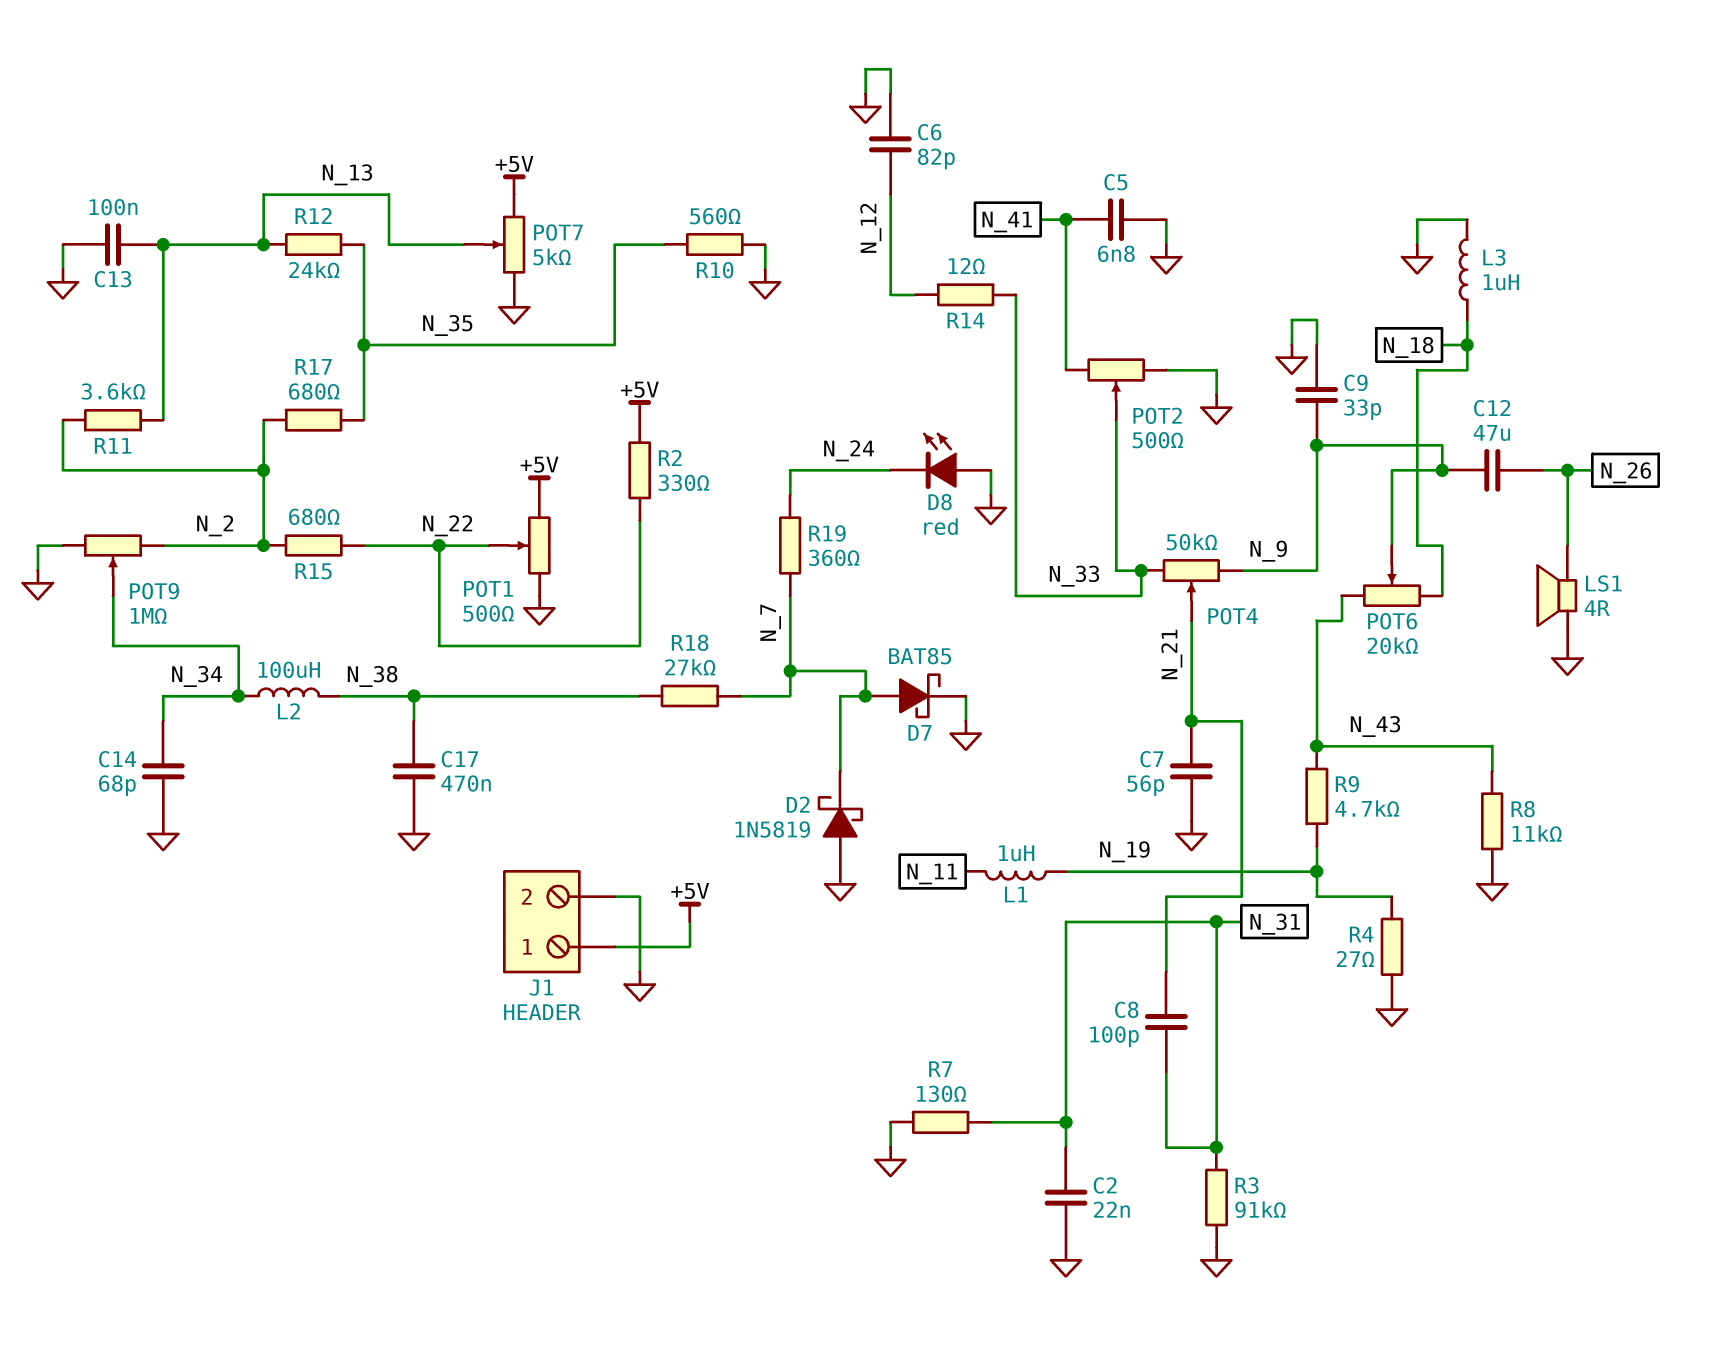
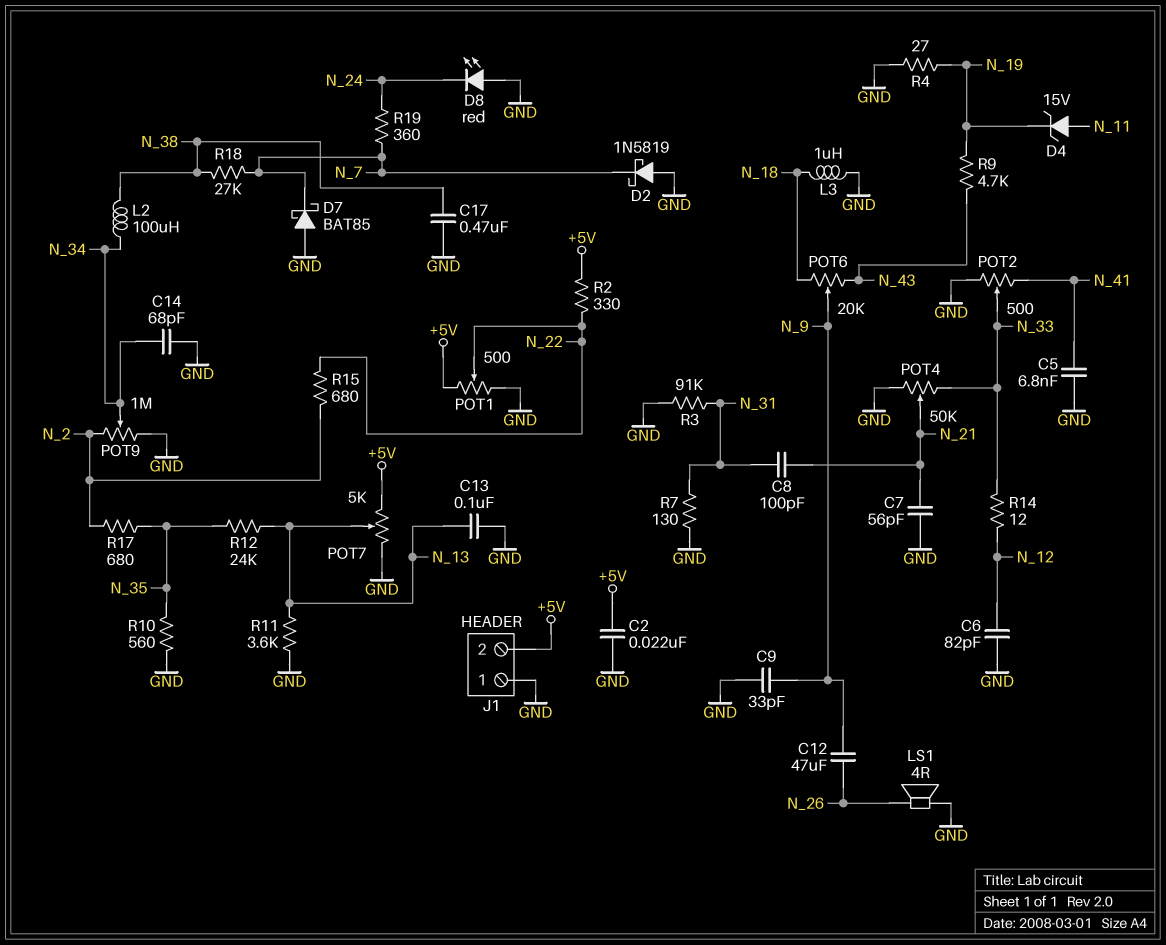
C2: 22nF (GND, N_31) -> 22nF (+5V, GND)
D4: none -> zener 15V (A N_11, K N_19)
D7: schottky BAT85 (A N_7, K GND) -> schottky BAT85 (A GND, K N_7)
J1 pin 1: +5V -> GND
J1 pin 2: GND -> +5V
L1: 1uH (N_11, N_19) -> none
POT4: 50k (N_9, N_33, wiper N_21) -> 50k (GND, N_33, wiper N_21)
R8: 11k (GND, N_43) -> none
R11: 3.6k (N_2, N_13) -> 3.6k (GND, N_13)

